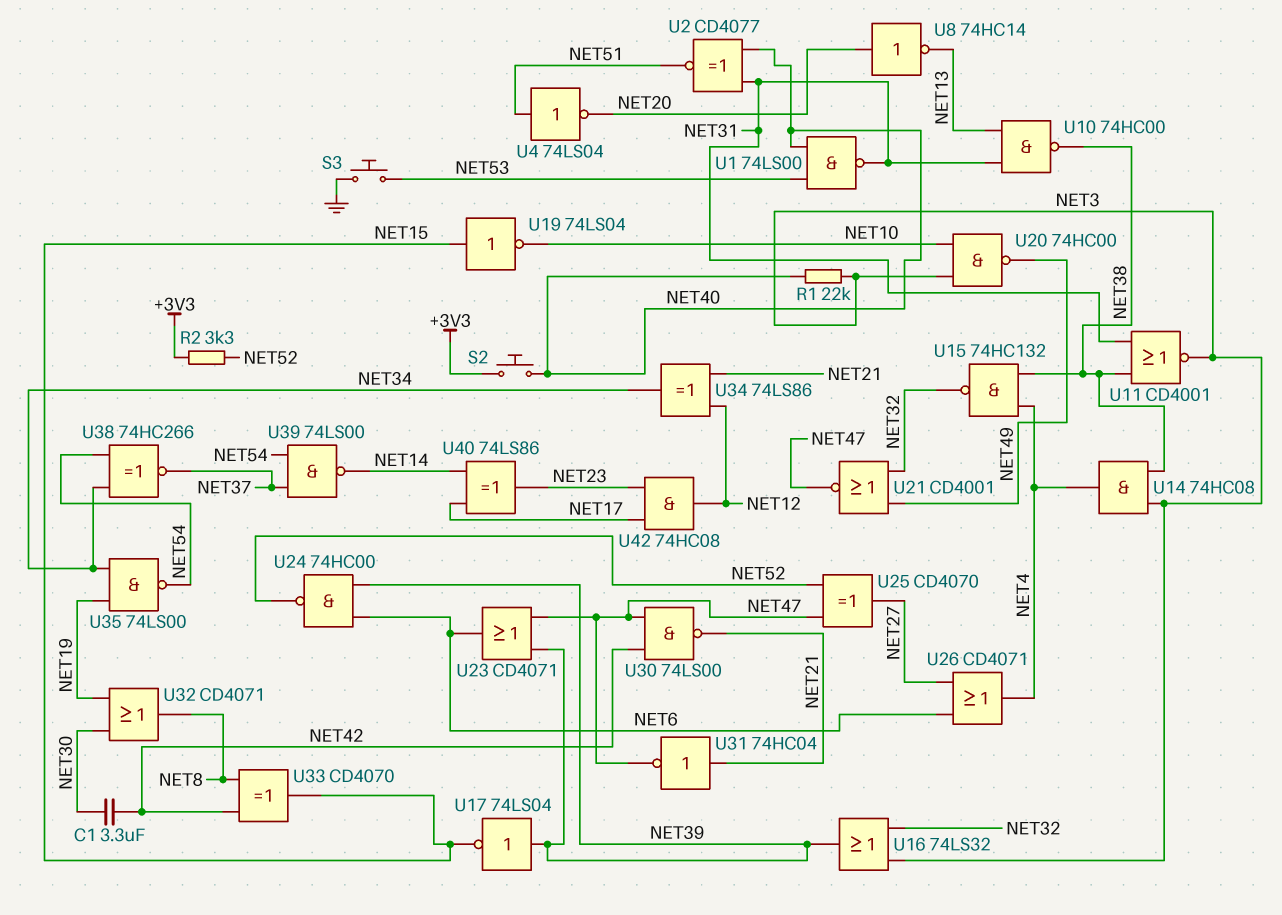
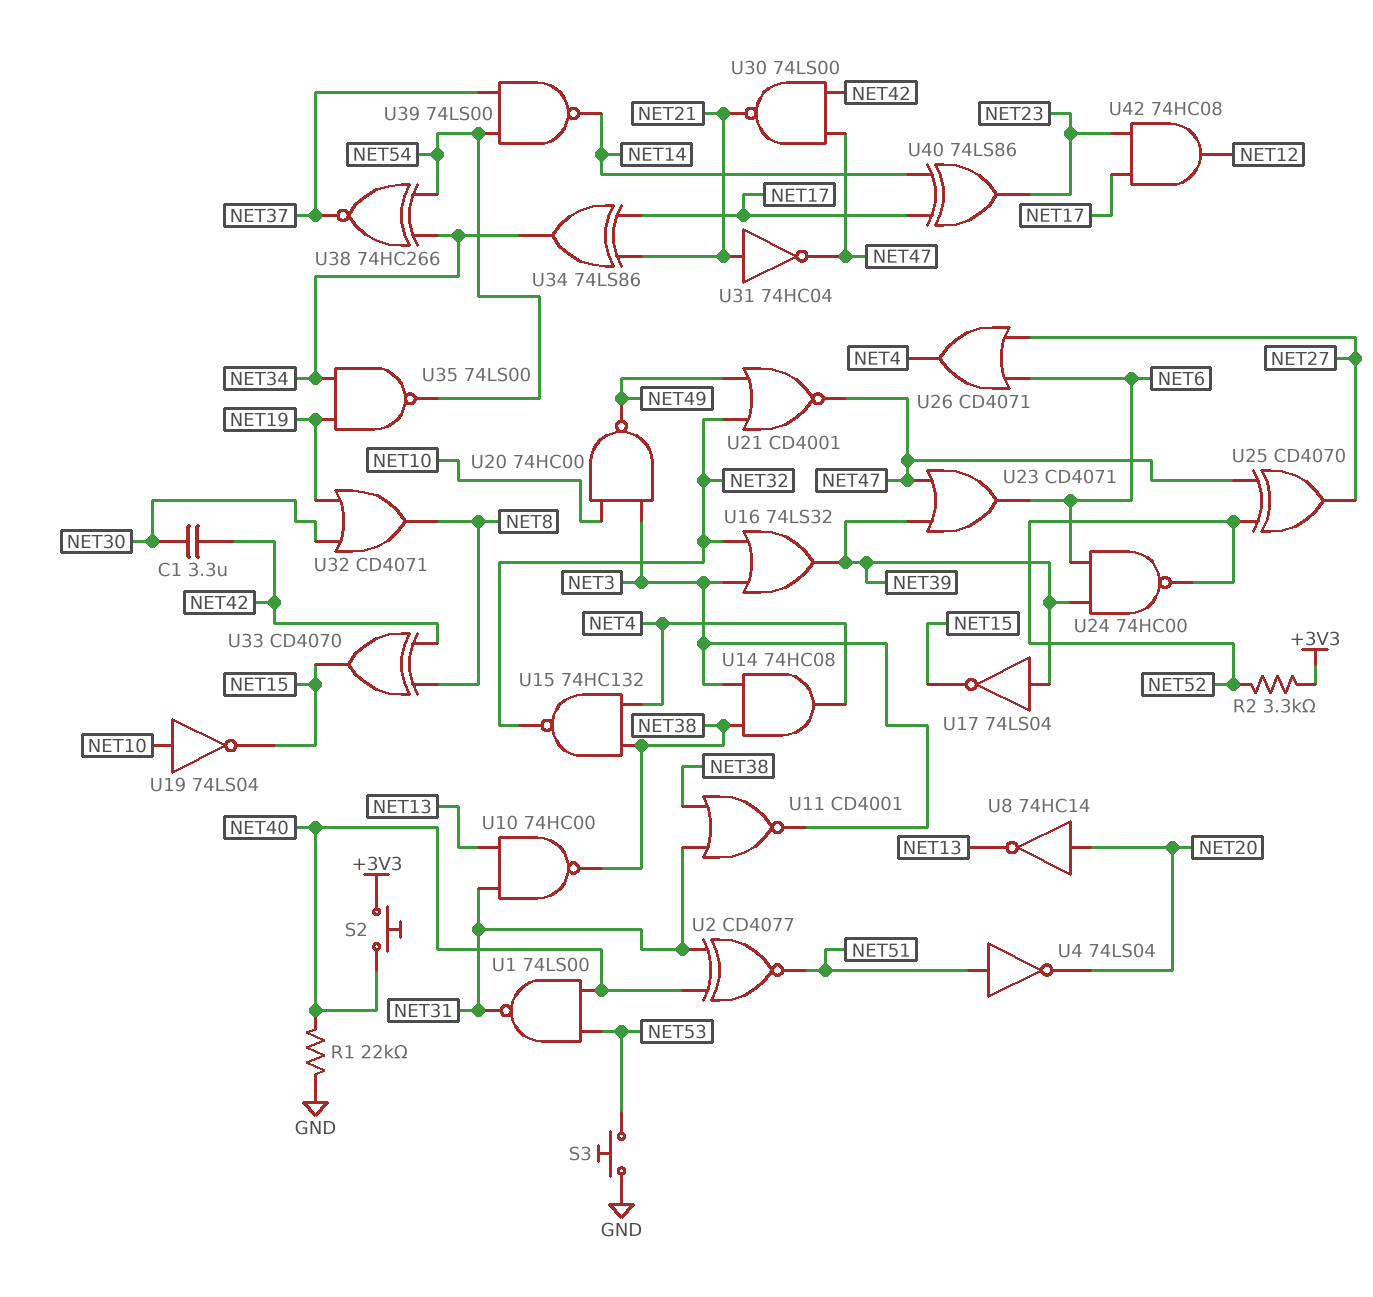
R1: 22k (NET3, NET40) -> 22k (GND, NET40)
U19: NOT 74LS04 (in NET15, out NET10) -> NOT 74LS04 (in NET10, out NET15)
U34: XOR 74LS86 (in NET12, in NET21, out NET34) -> XOR 74LS86 (in NET17, in NET21, out NET34)

